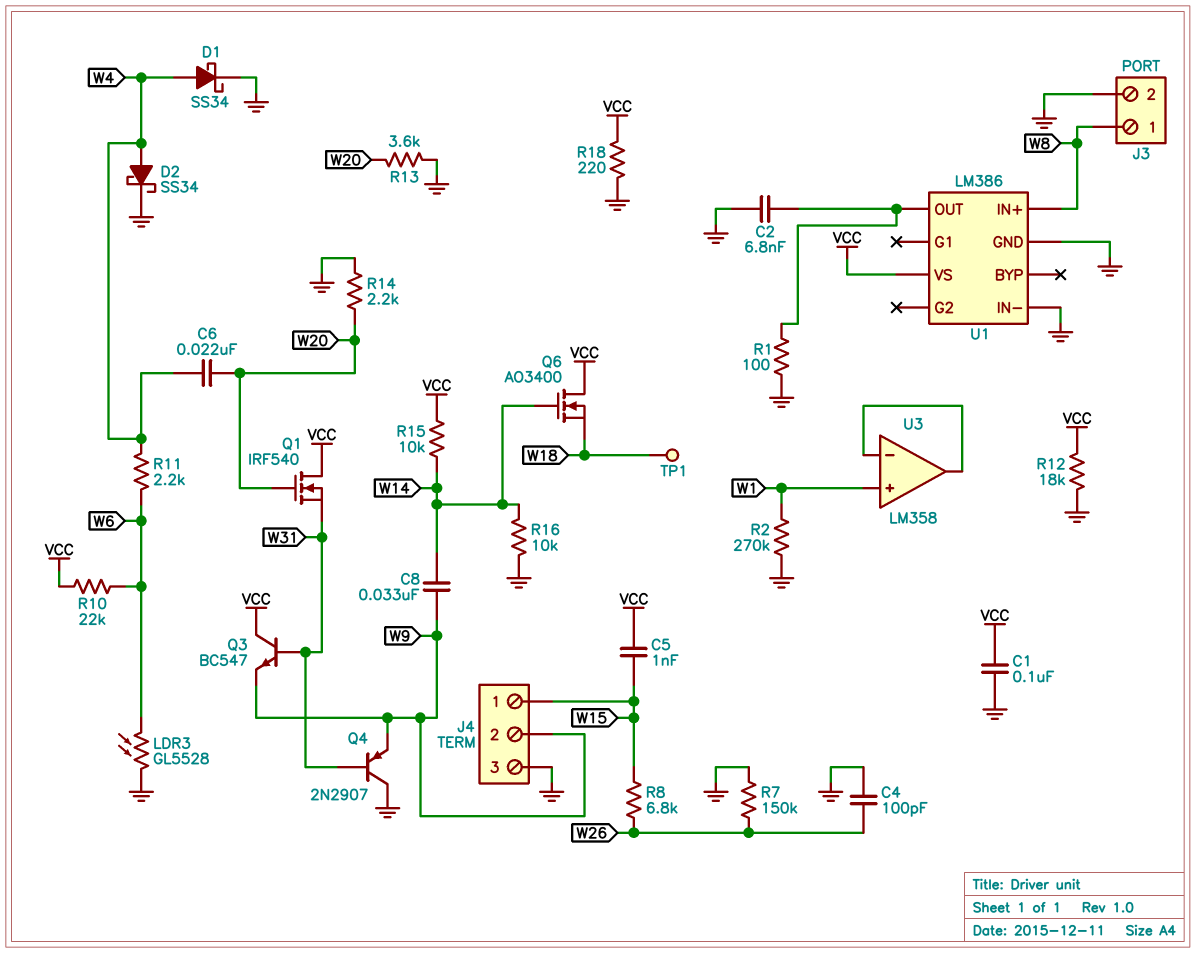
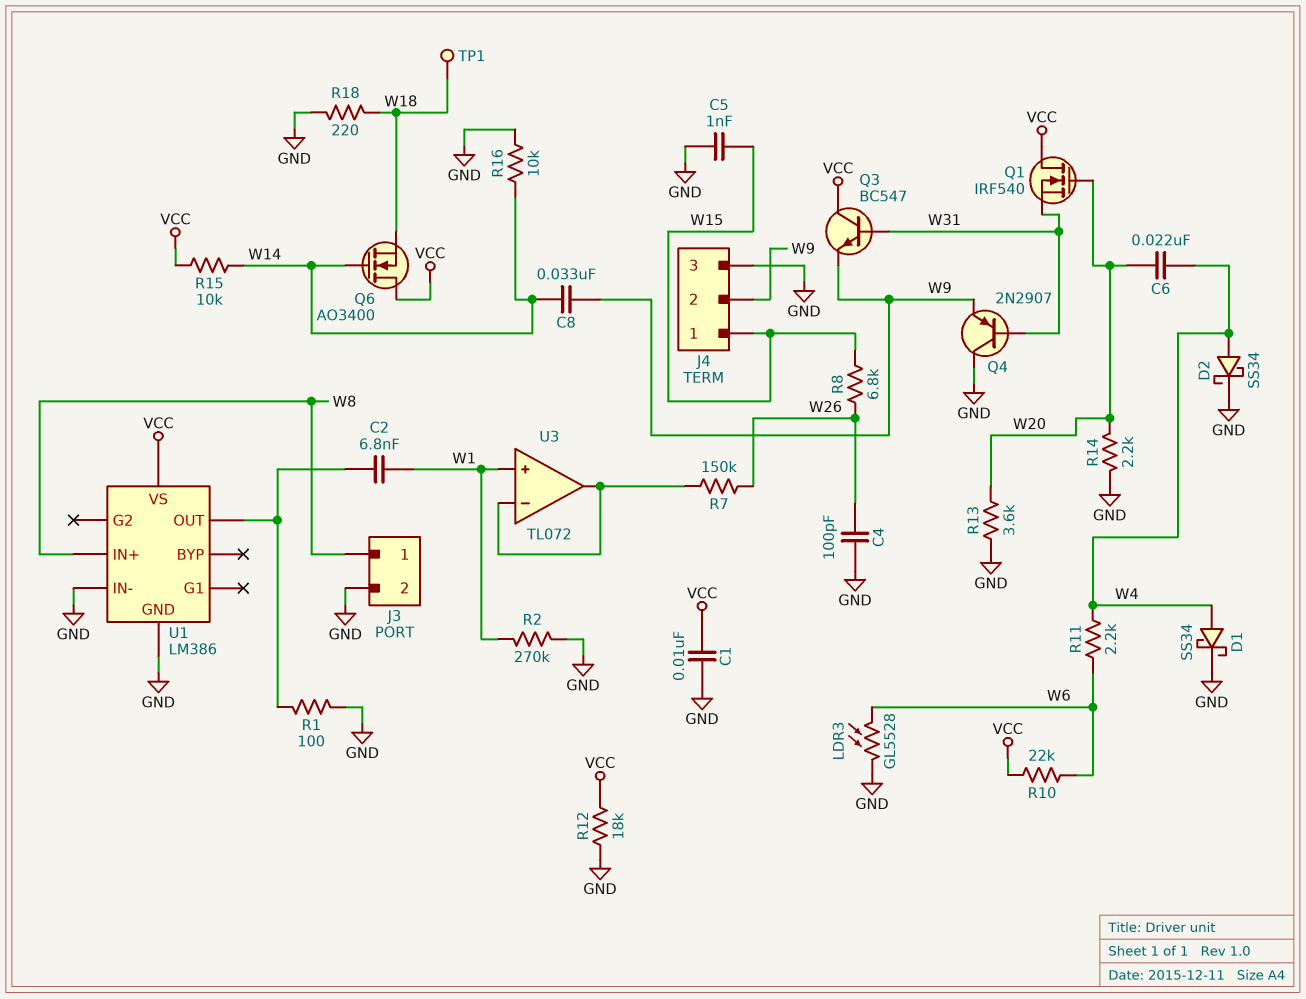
C1: 100nF (GND, VCC) -> 10nF (GND, VCC)
C2: 6.8nF (GND, U1/OUT) -> 6.8nF (U1/OUT, W1)
C5: 1nF (VCC, W15) -> 1nF (GND, W15)
R7: 150k (GND, W26) -> 150k (U3/in-, W26)
R18: 220 (GND, VCC) -> 220 (GND, W18)
U3: LM358 -> TL072

